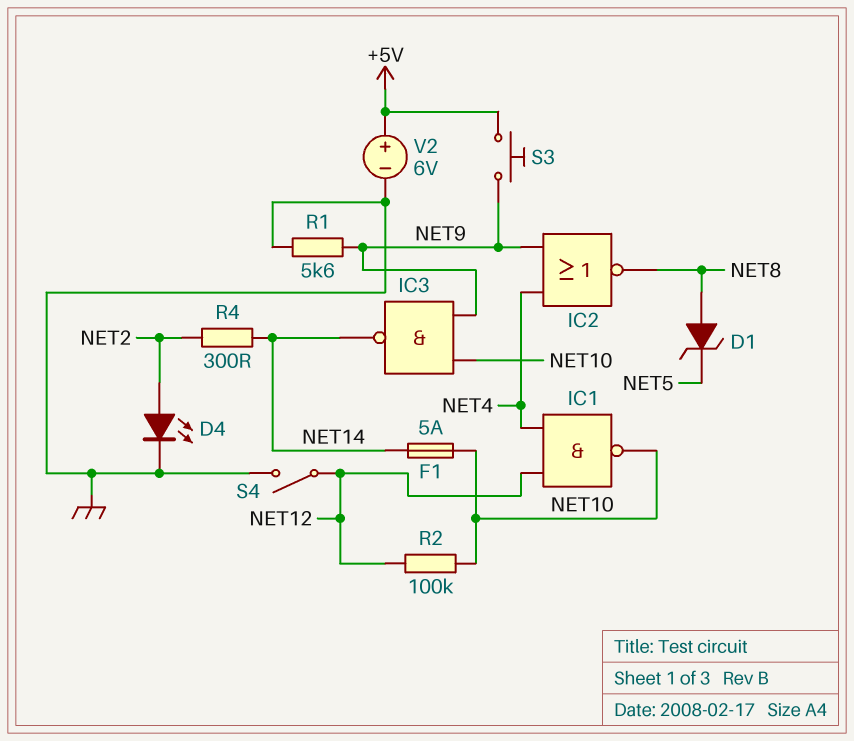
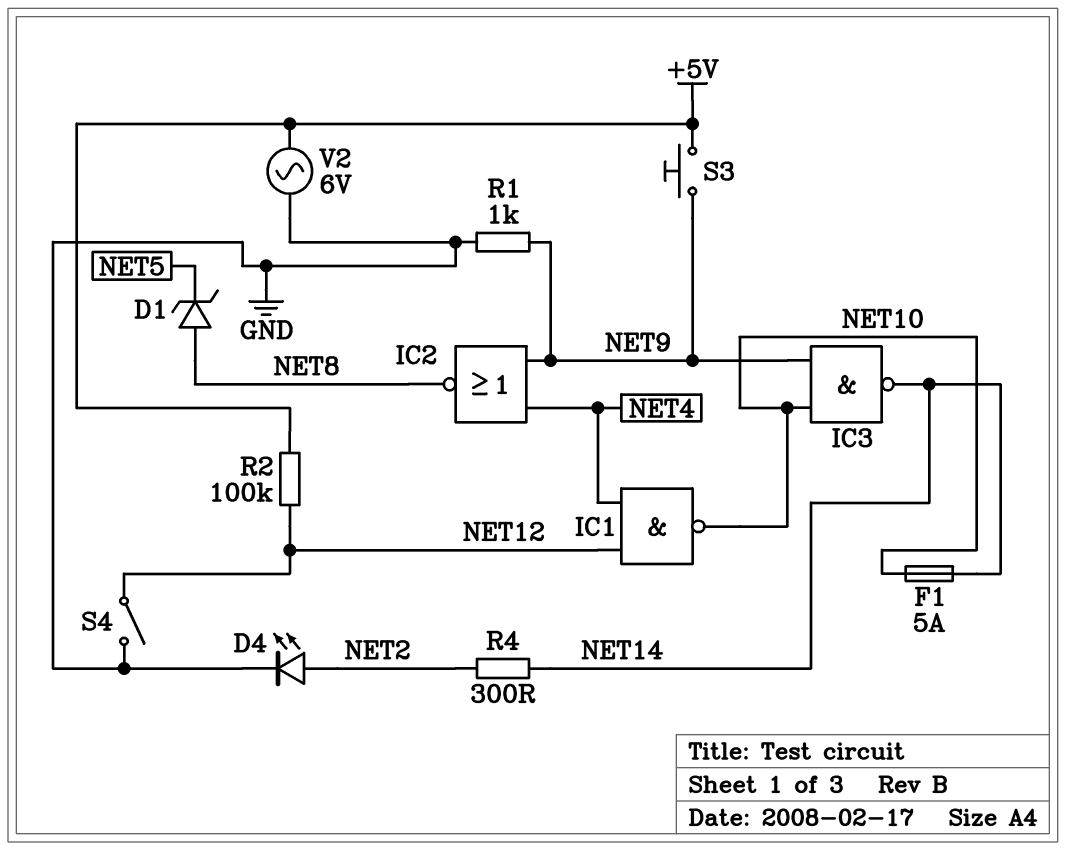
R1: 5.6k (GND, NET9) -> 1k (GND, NET9)
R2: 100k (NET10, NET12) -> 100k (+5V, NET12)
V2: 6V (plus +5V, minus GND) -> AC 6V (+5V, GND)

